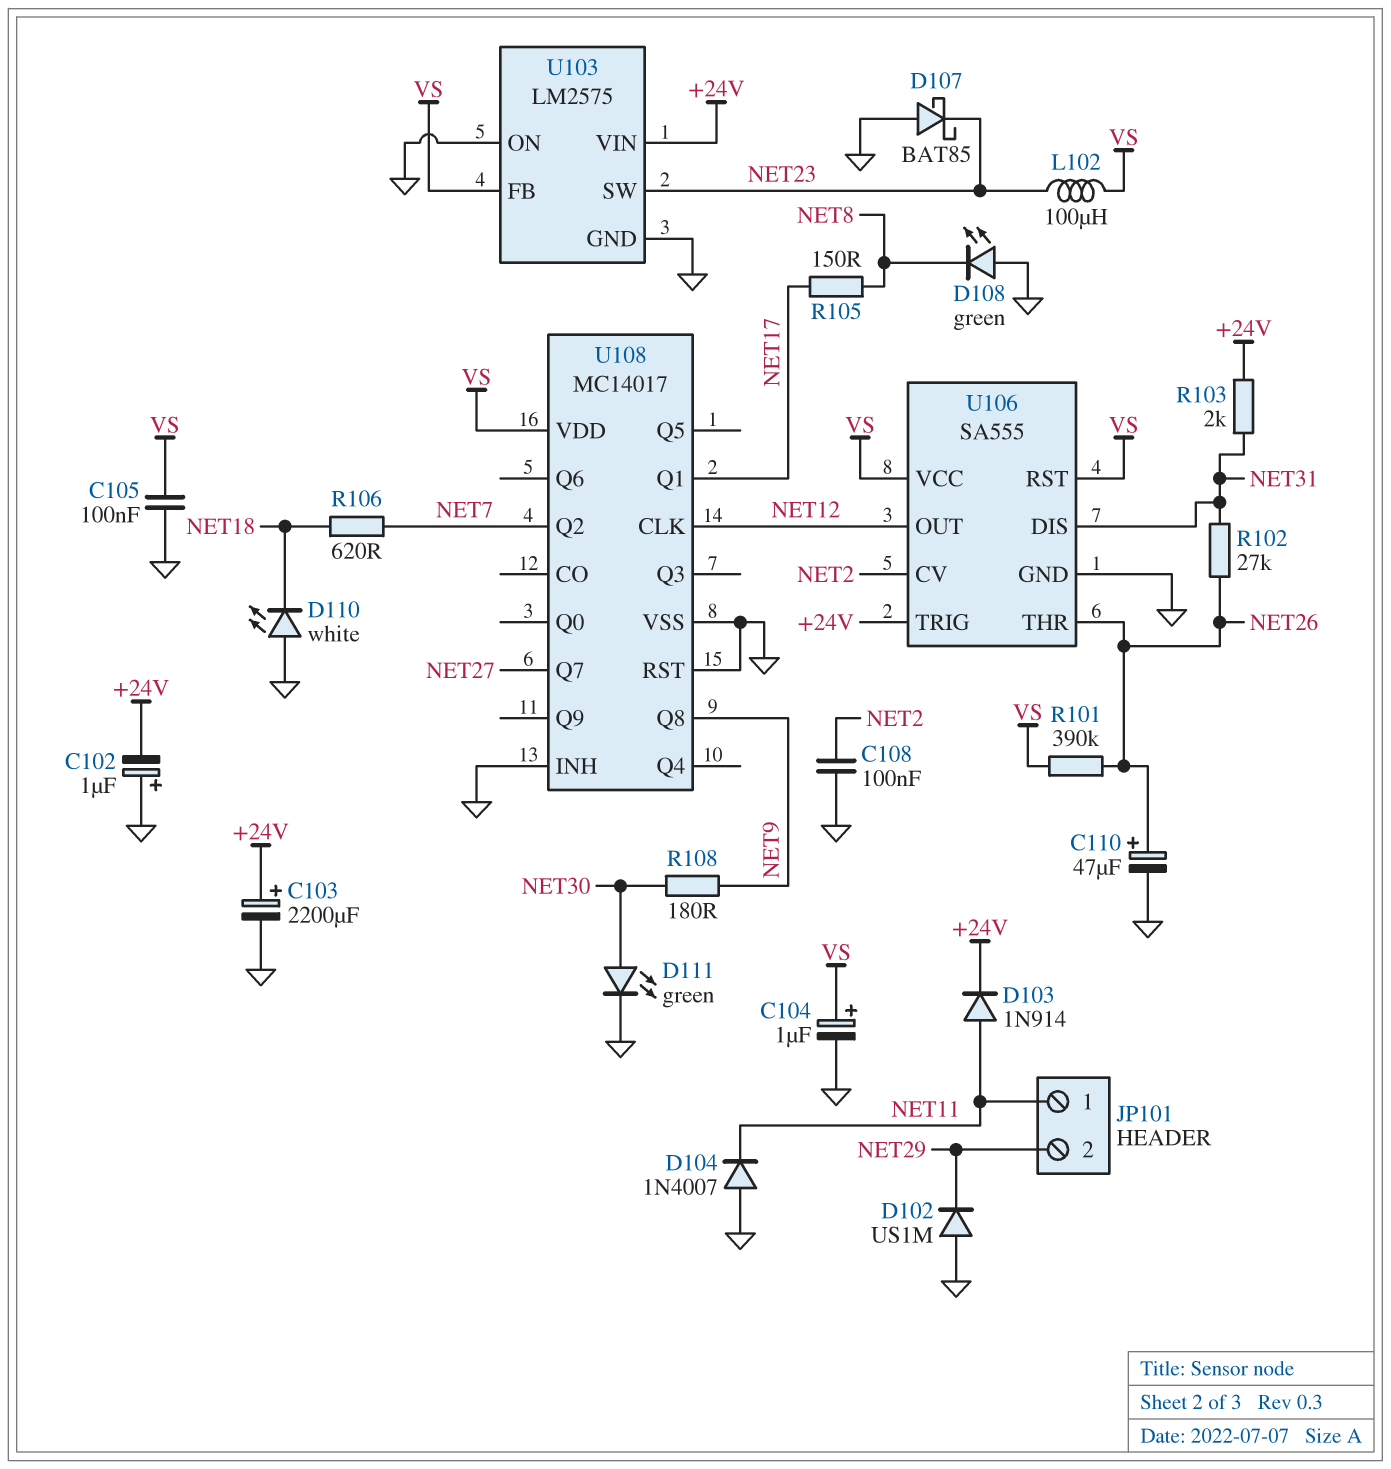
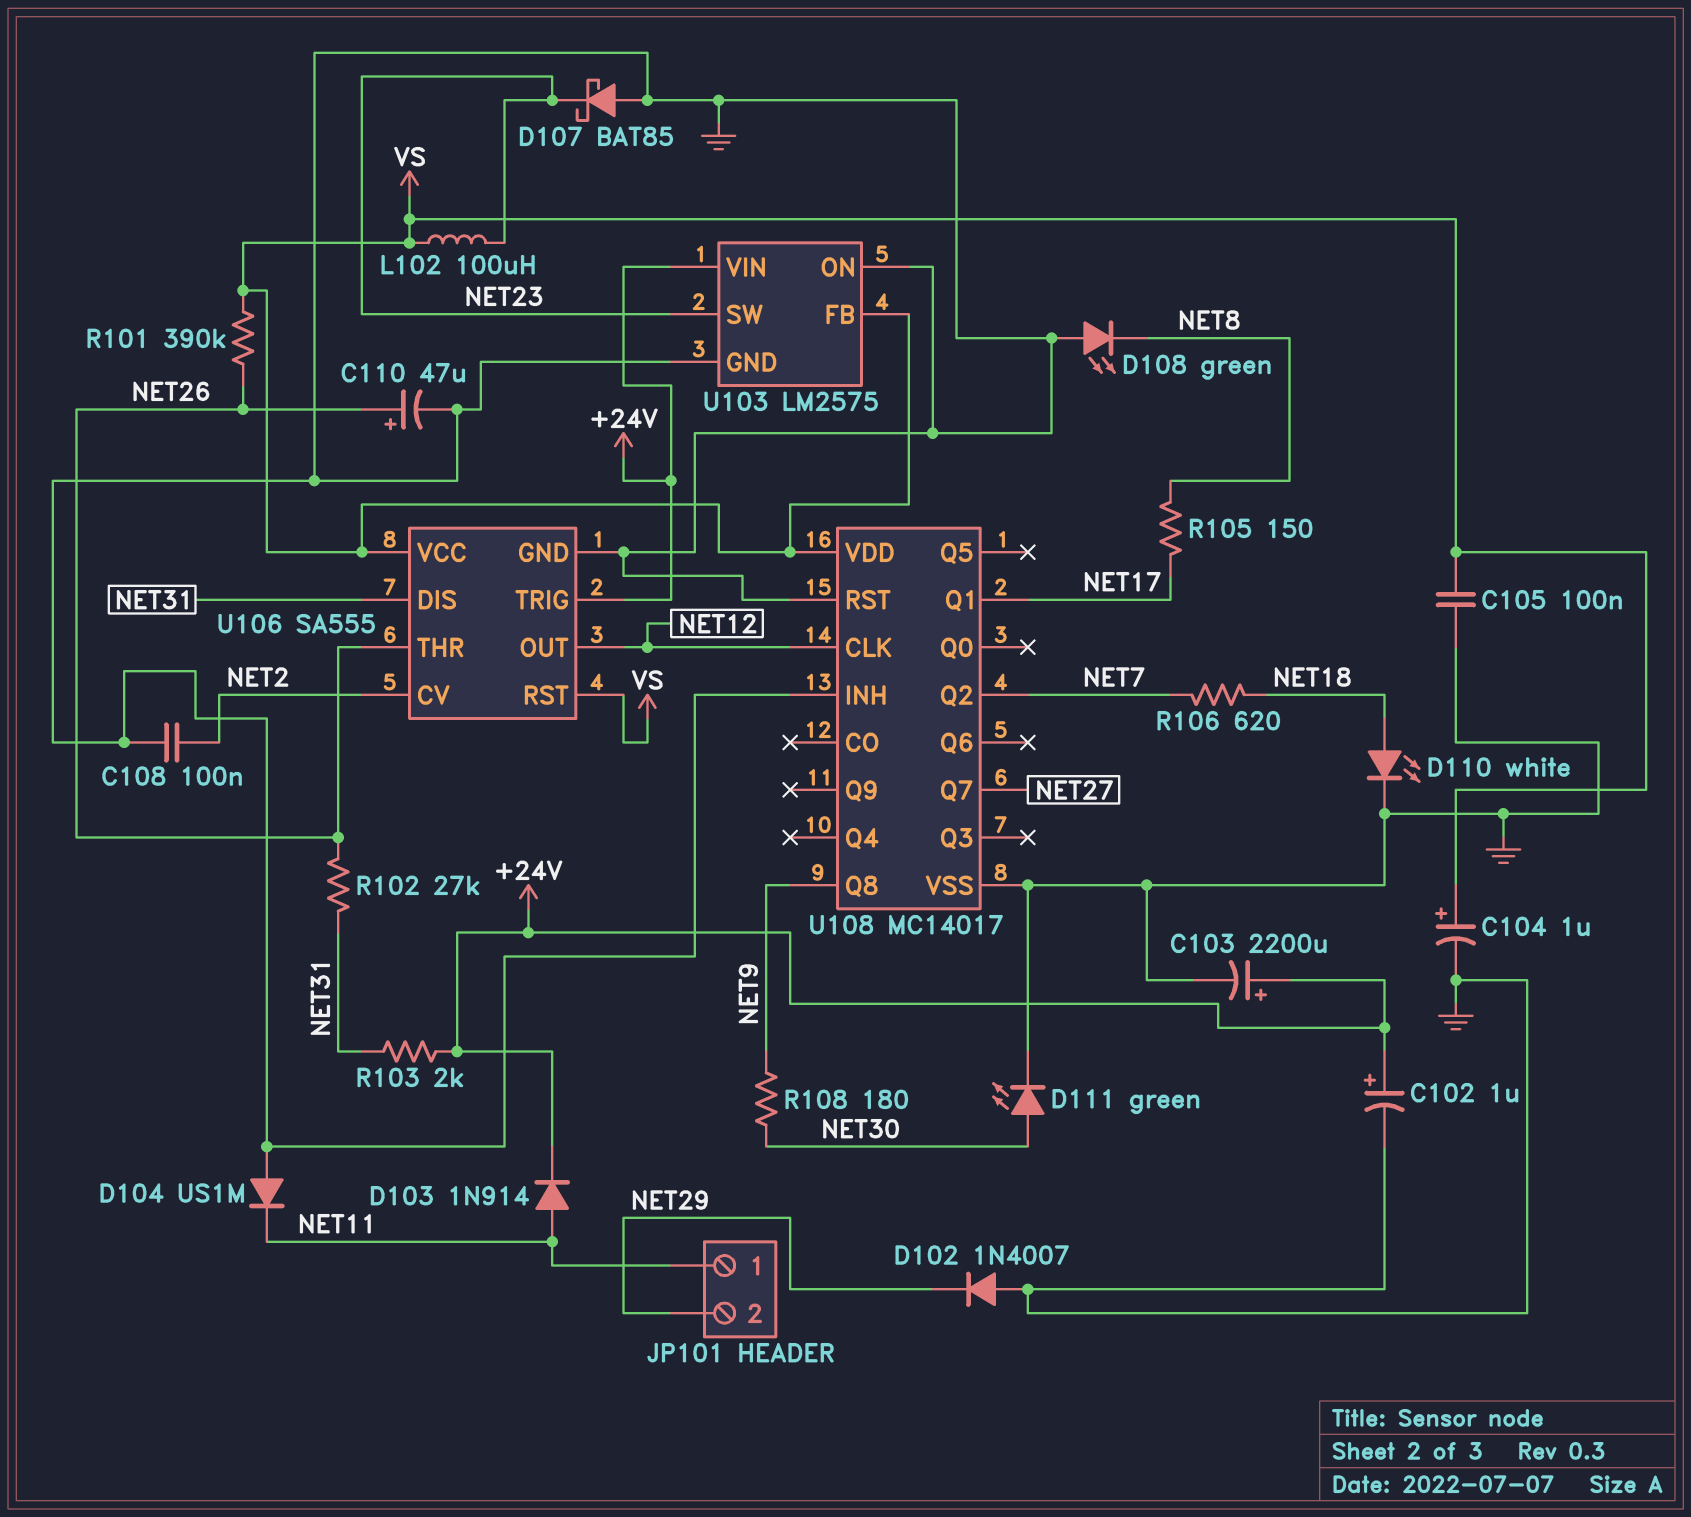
C102: 1uF (plus GND, minus +24V) -> 1uF (plus +24V, minus GND)
D102: diode US1M (A GND, K NET29) -> diode 1N4007 (A GND, K NET29)
D104: diode 1N4007 (A GND, K NET11) -> diode US1M (A GND, K NET11)
D110: LED white (A GND, K NET18) -> LED white (A NET18, K GND)

